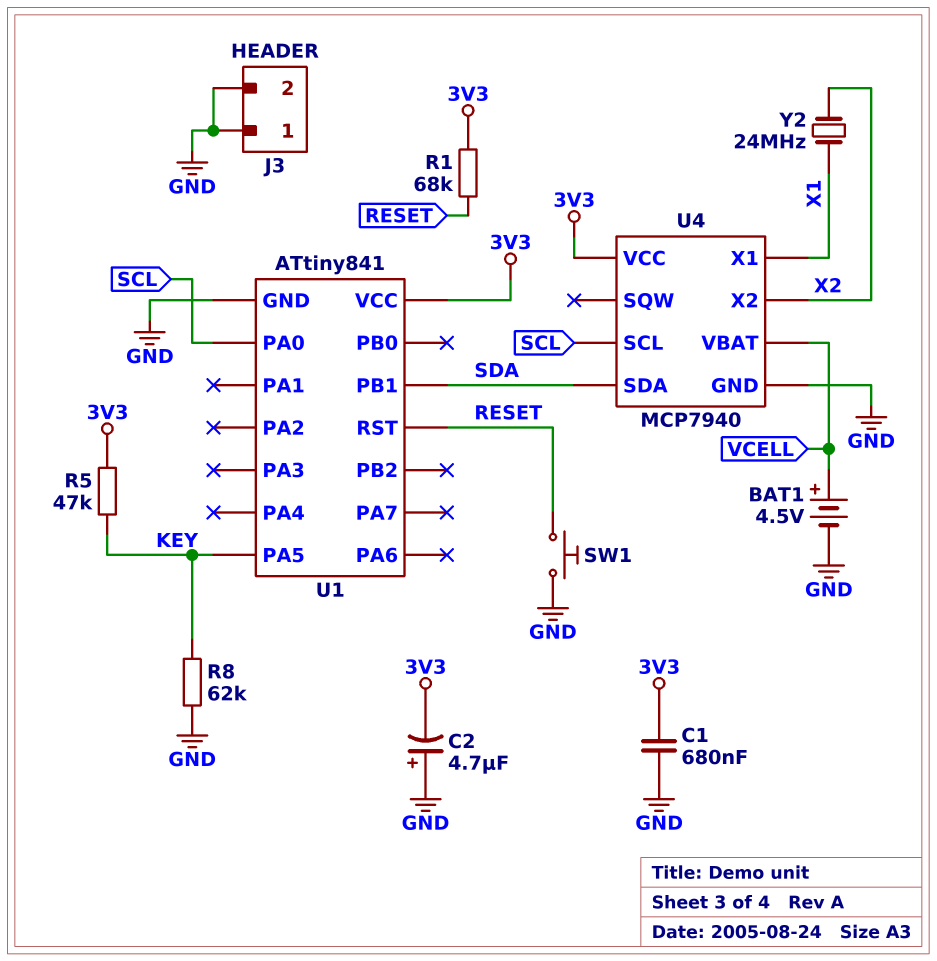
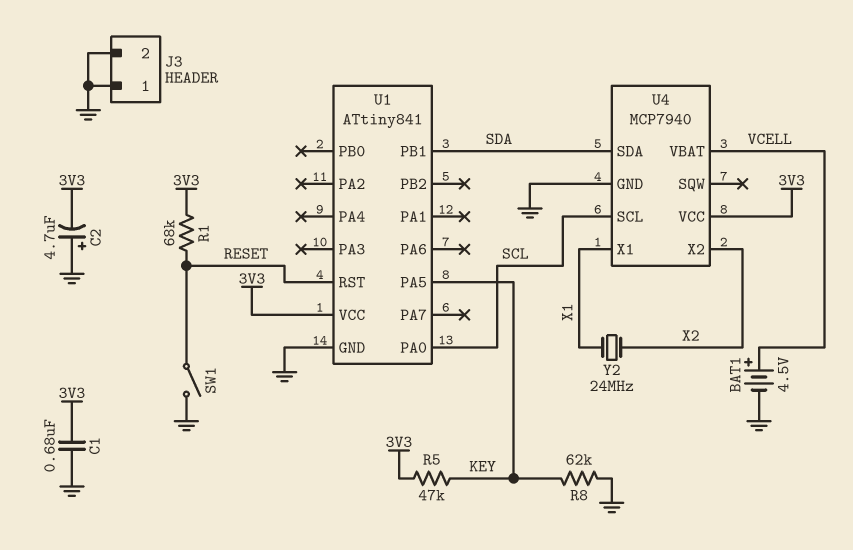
SW1: button (GND, RESET) -> switch (GND, RESET)

